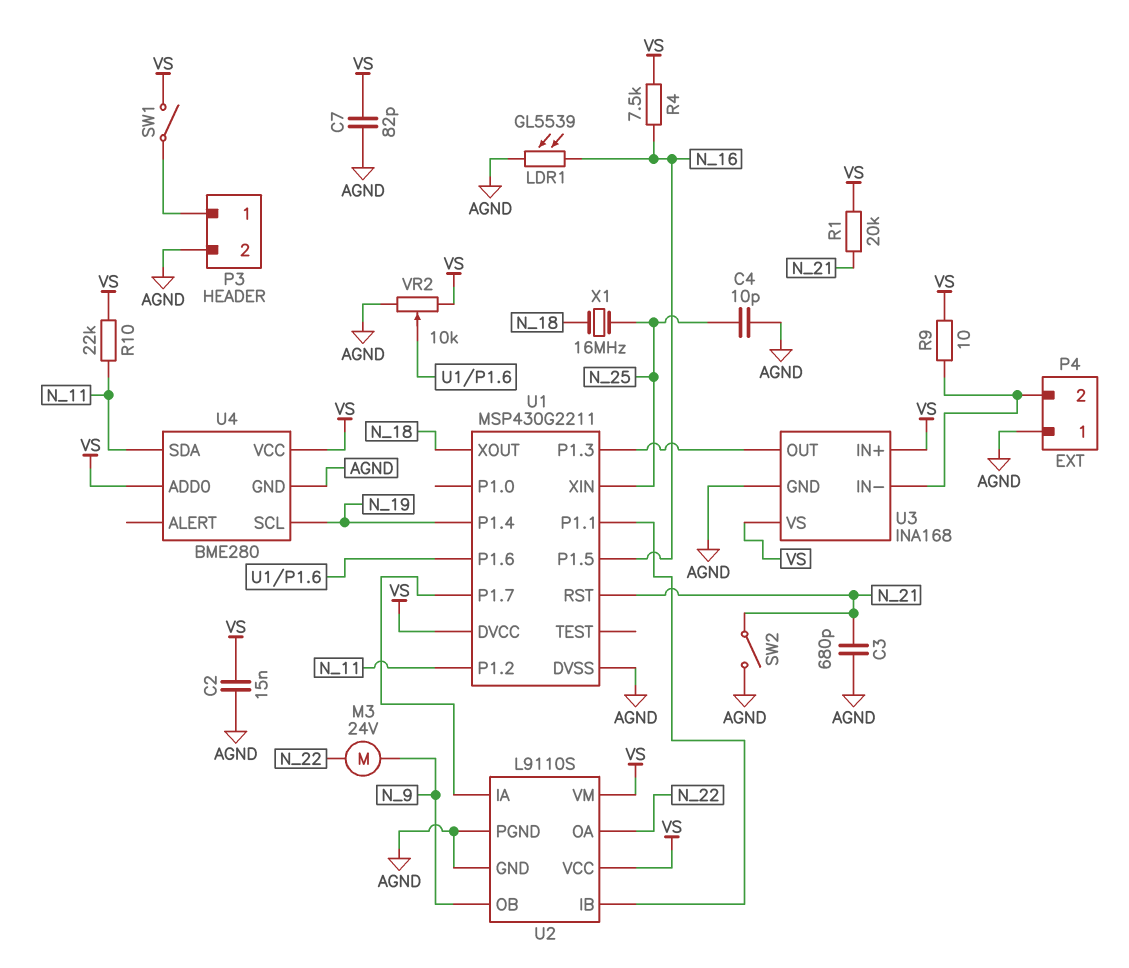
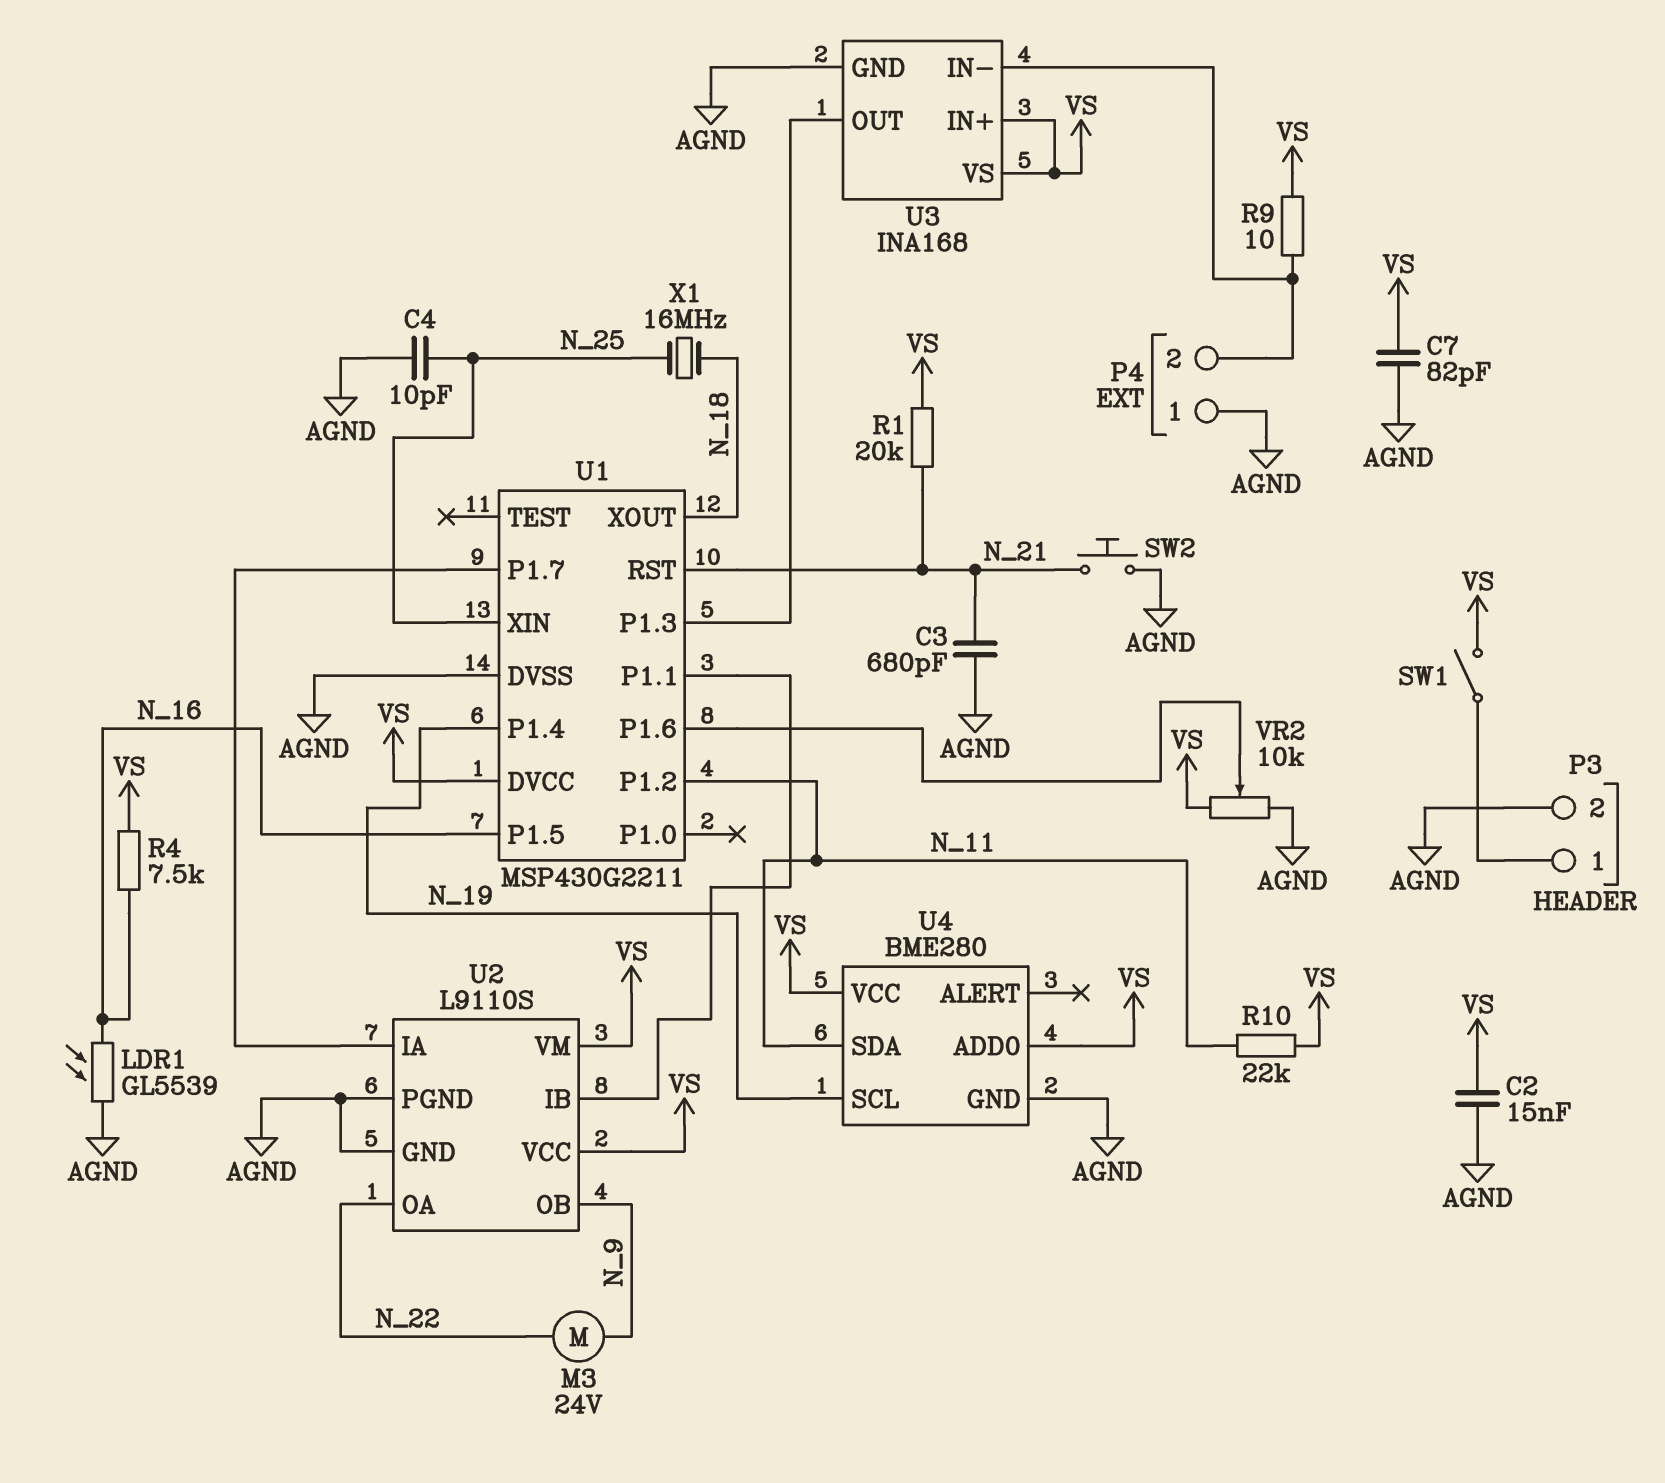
SW2: switch (AGND, N_21) -> button (AGND, N_21)

